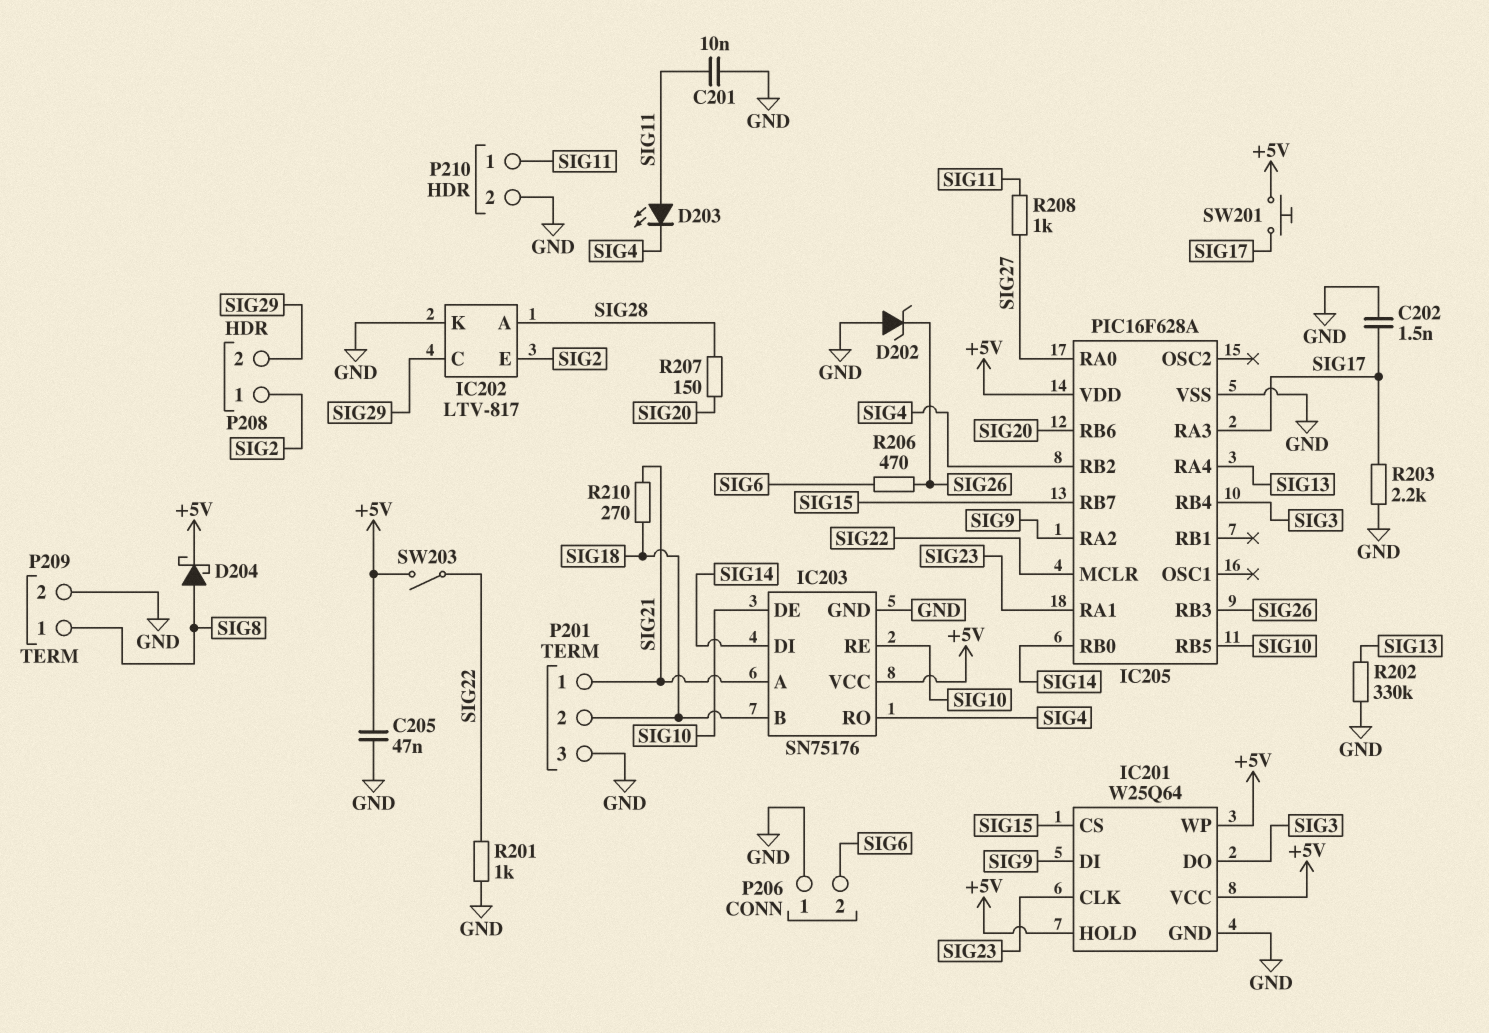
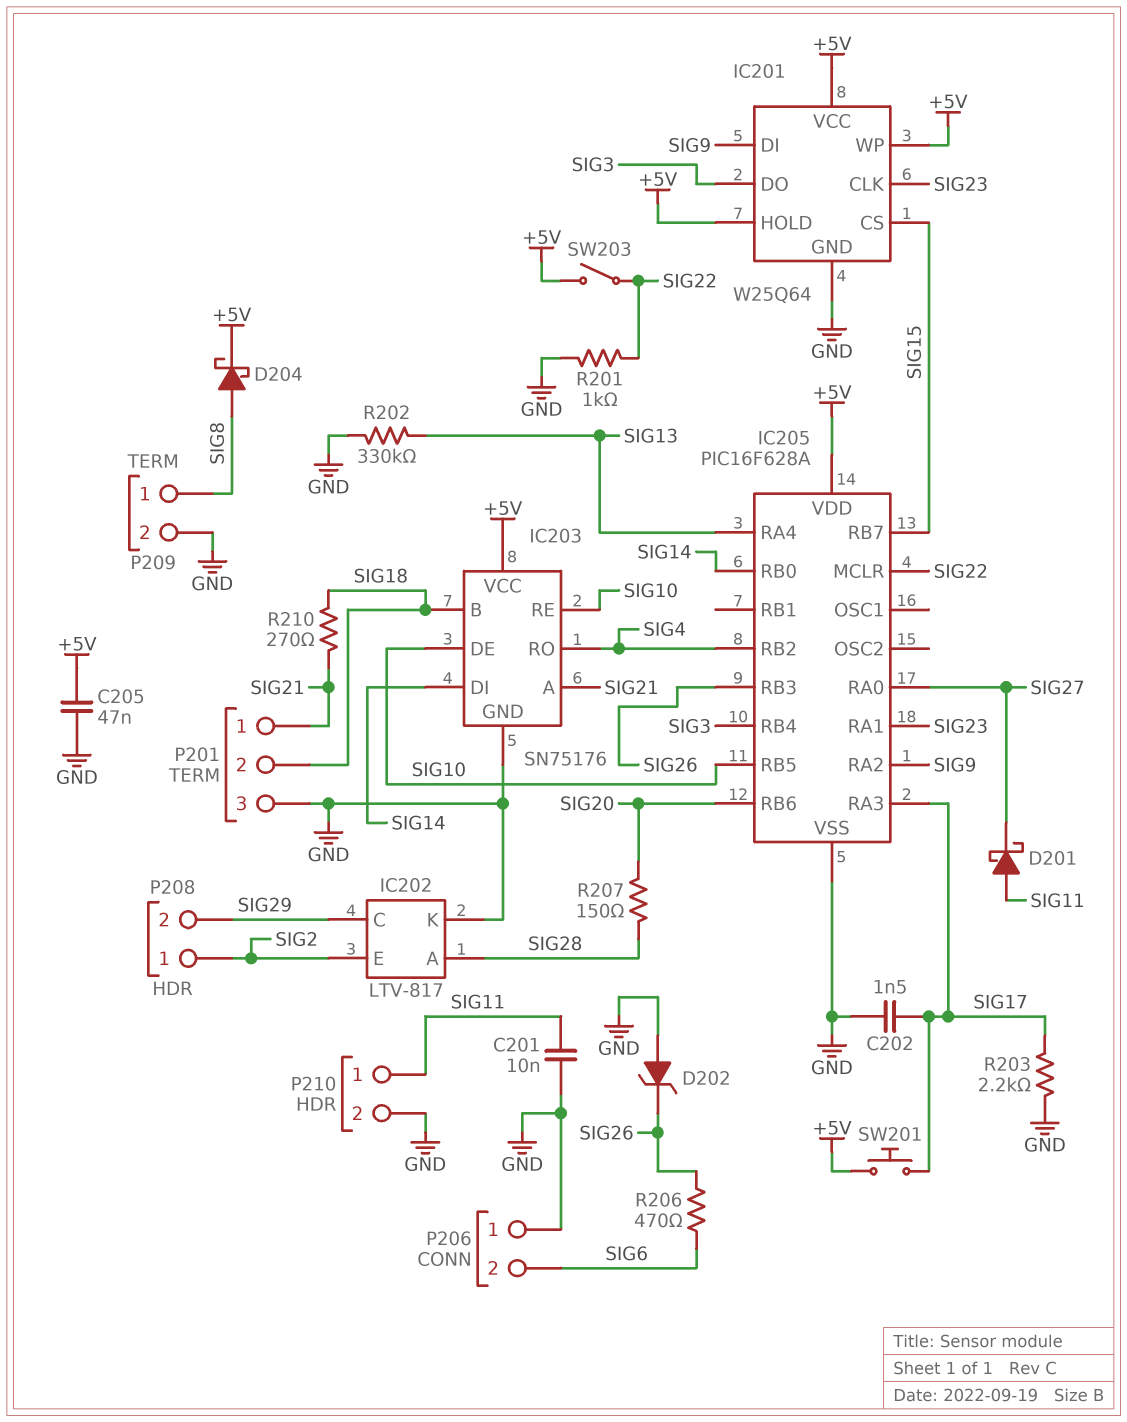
D201: none -> schottky (A SIG11, K SIG27)
D203: LED (A SIG11, K SIG4) -> none
R208: 1k (SIG11, SIG27) -> none

